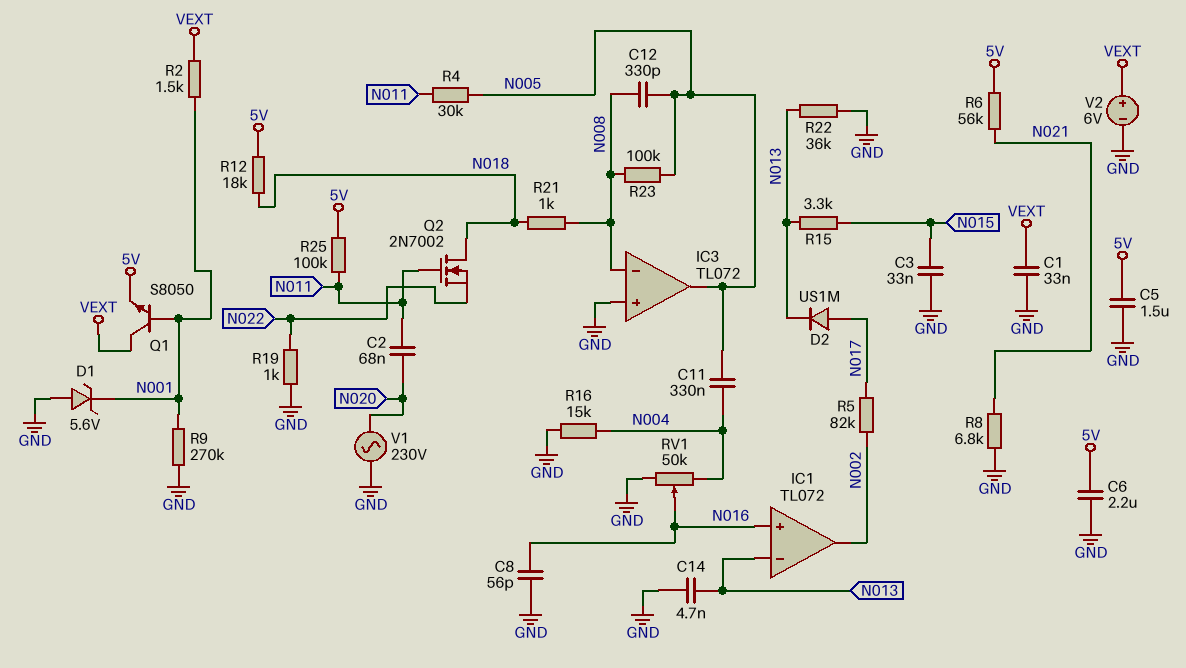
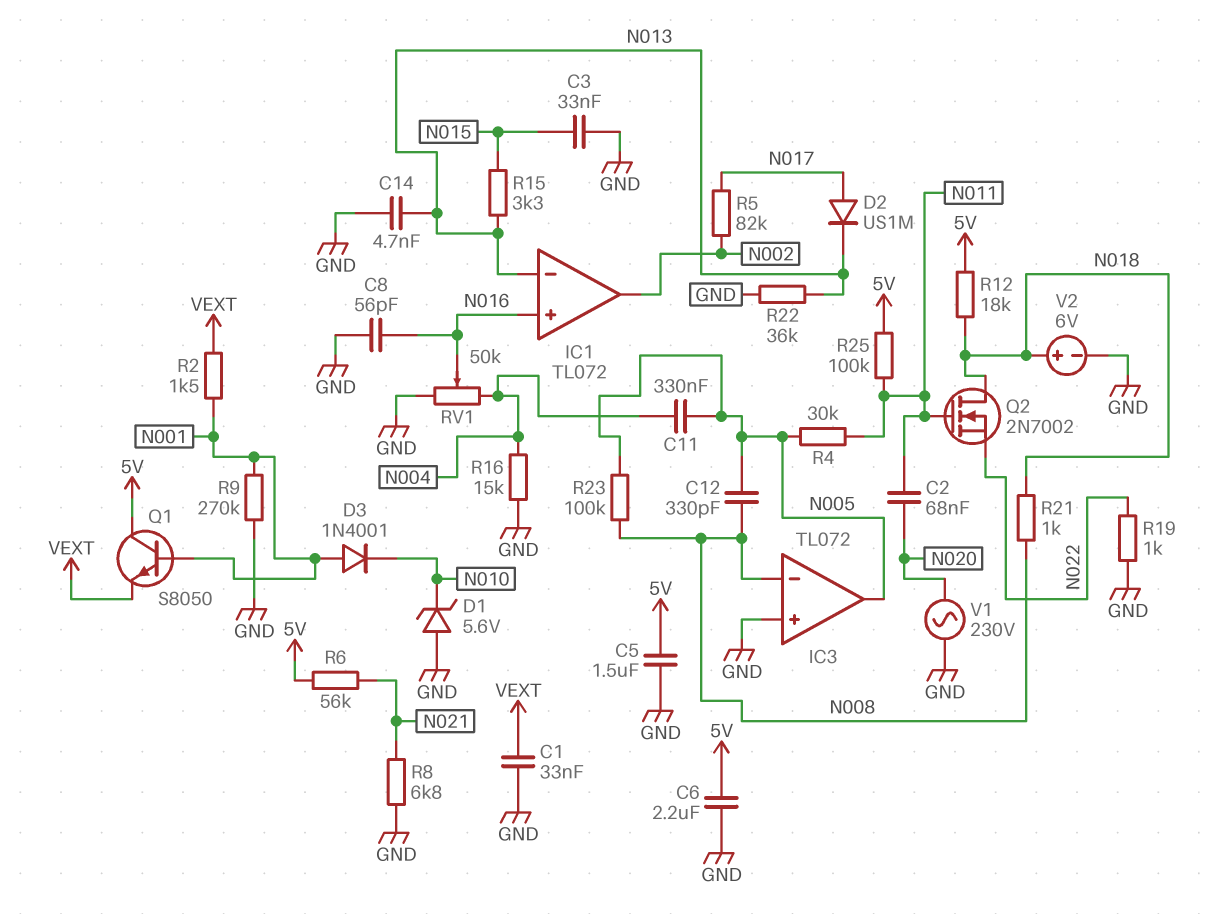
D1: zener 5.6V (A GND, K N001) -> zener 5.6V (A GND, K N010)
D3: none -> diode 1N4001 (A N001, K N010)
Q1: NPN S8050 (B N001, C VEXT, E 5V) -> NPN S8050 (B N001, C 5V, E VEXT)
V2: 6V (plus VEXT, minus GND) -> 6V (plus N018, minus GND)

